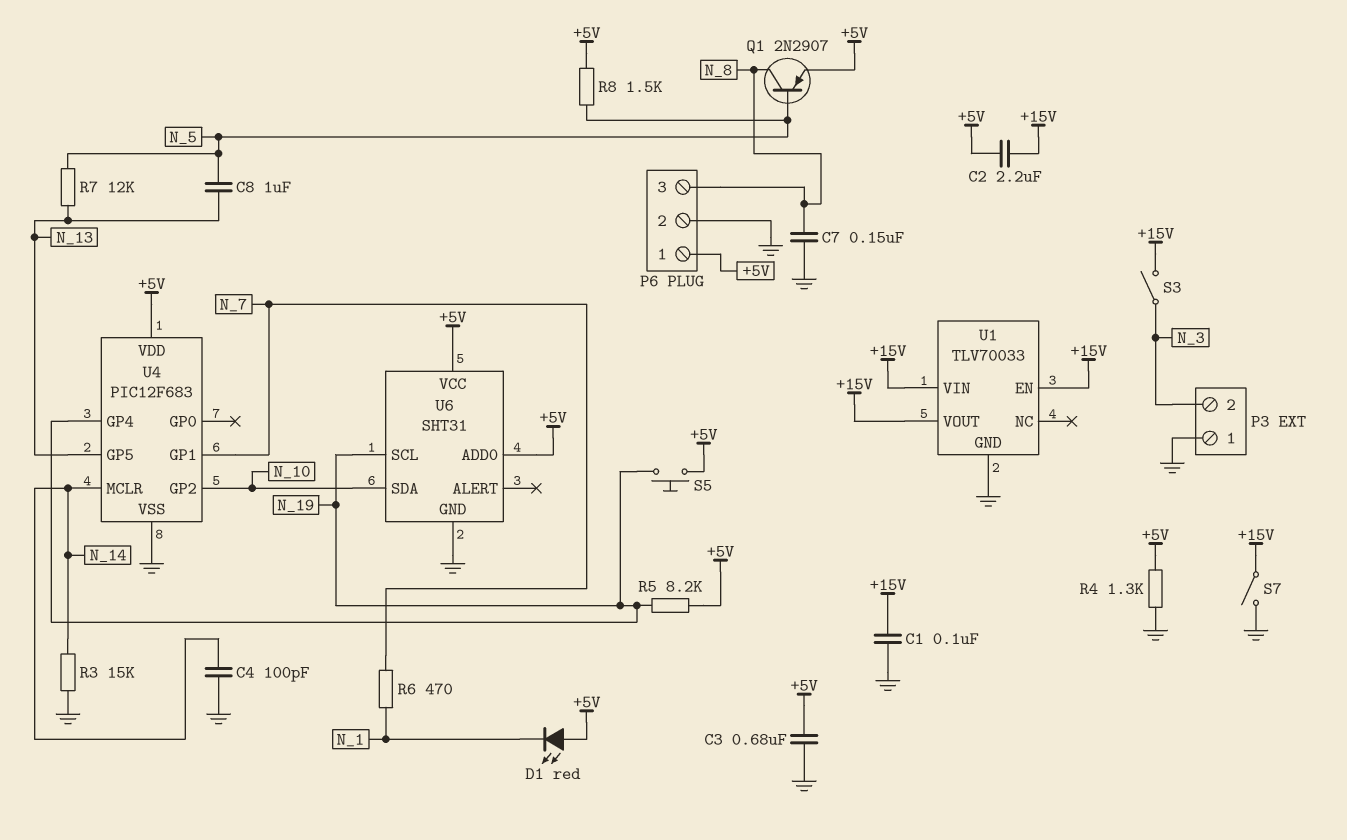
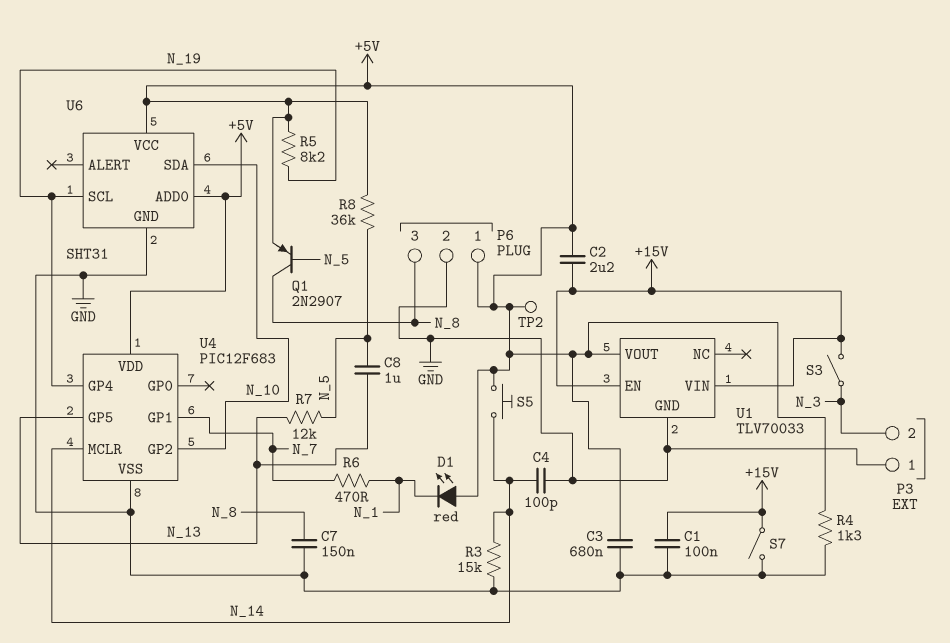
R8: 1.5k (+5V, N_5) -> 36k (+5V, N_5)
S5: button (+5V, N_19) -> button (+5V, N_14)
TP2: none -> test point (+5V)
U1 pin VOUT: +15V -> +5V

